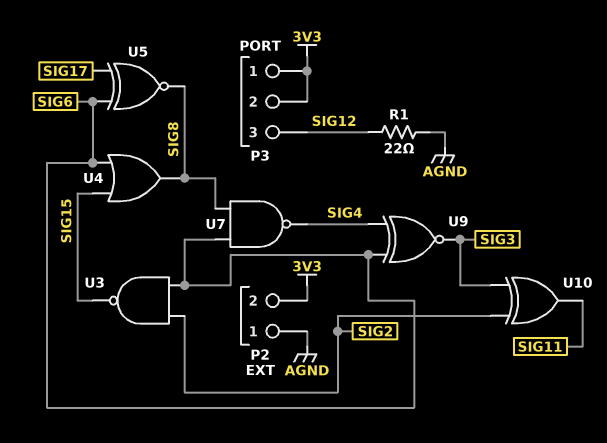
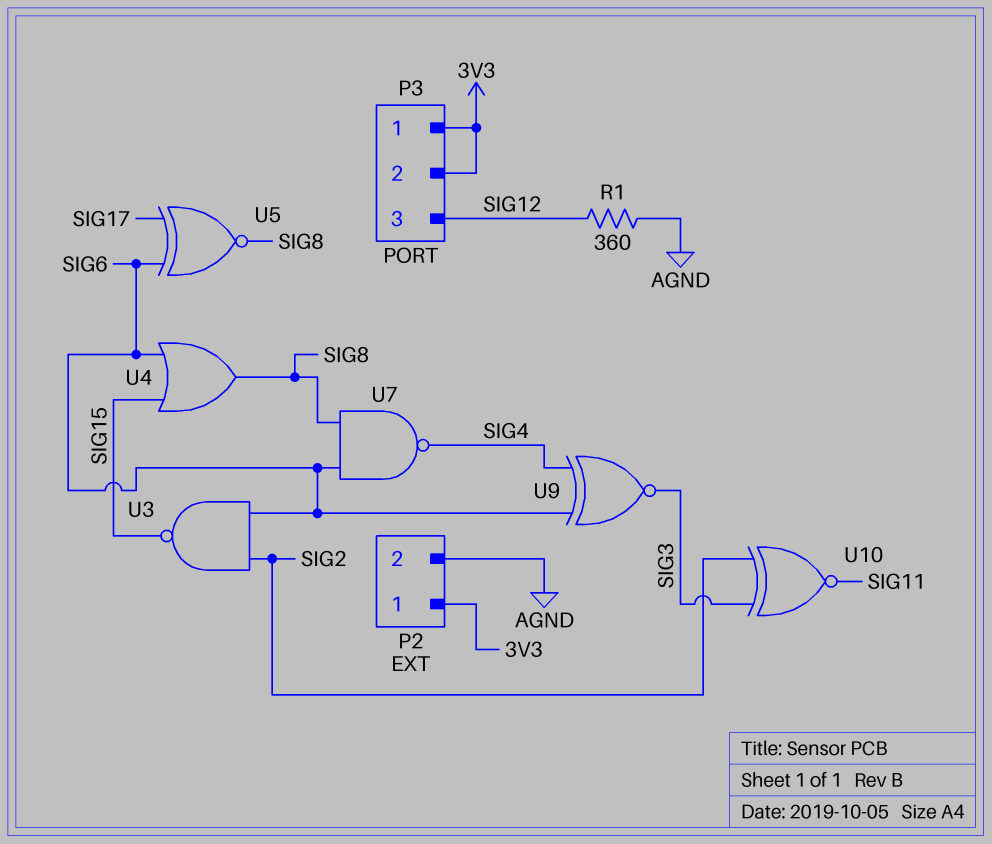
P2 pin 1: AGND -> 3V3
P2 pin 2: 3V3 -> AGND
R1: 22 (AGND, SIG12) -> 360 (AGND, SIG12)
U10: XOR (in SIG2, in SIG3, out SIG11) -> XNOR (in SIG2, in SIG3, out SIG11)

